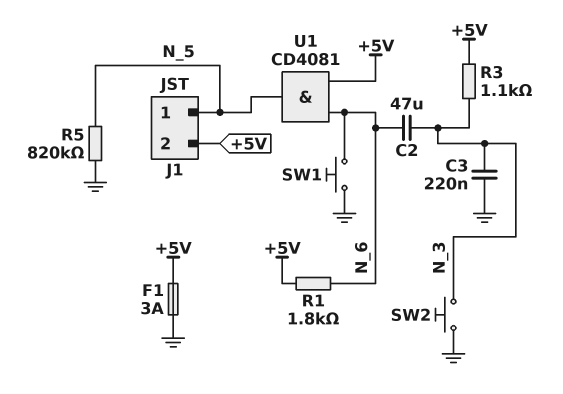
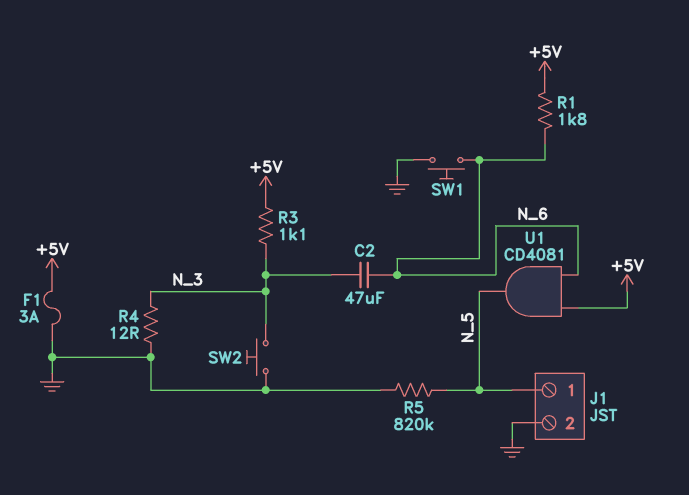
C3: 220nF (GND, N_3) -> none
J1 pin 2: +5V -> GND
R4: none -> 12 (GND, N_3)

